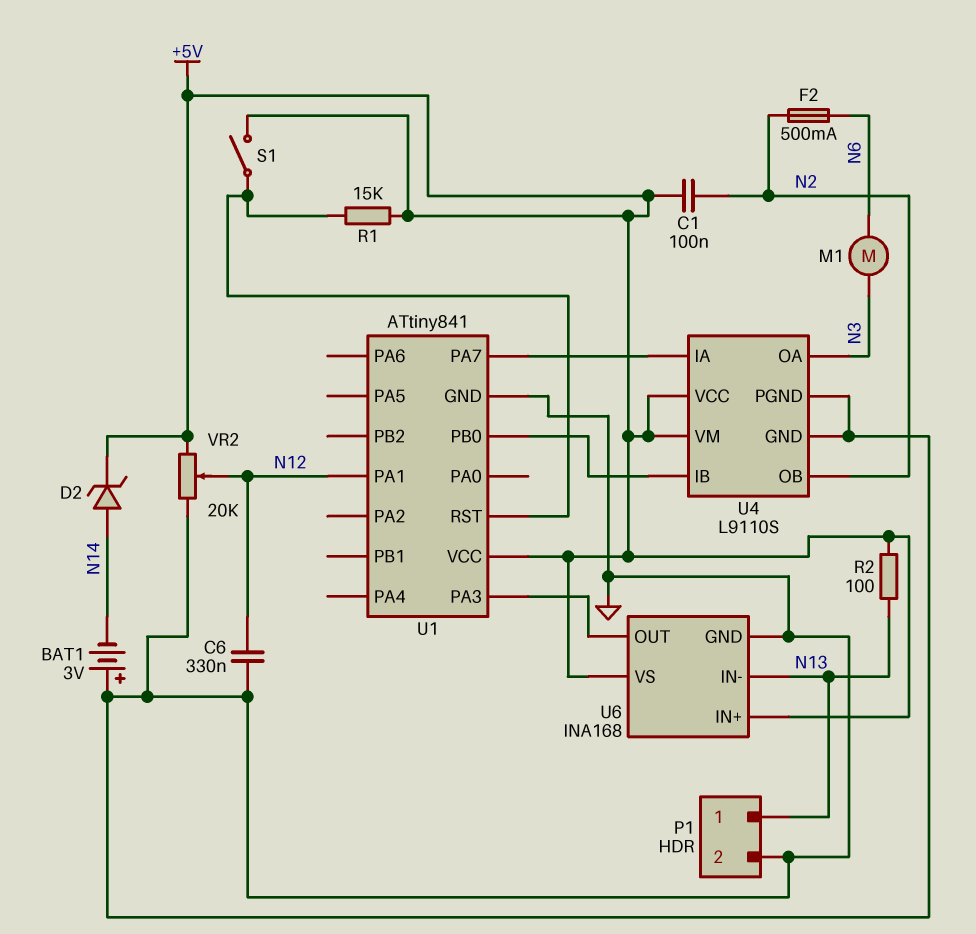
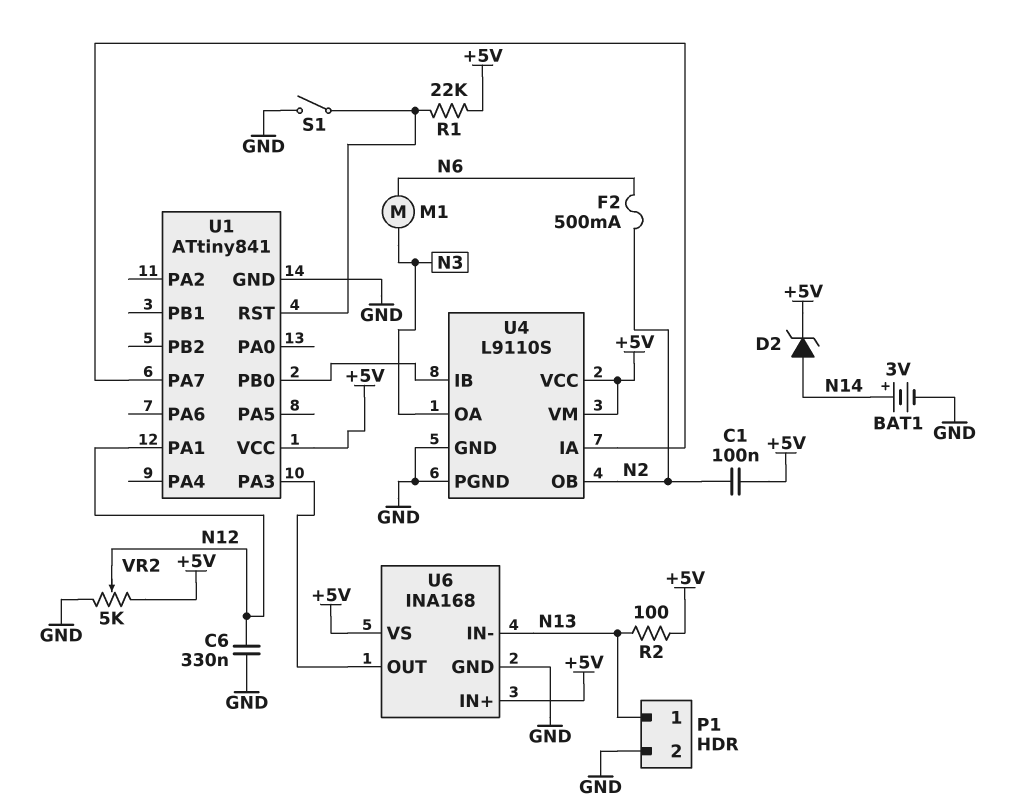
BAT1: 3V (plus GND, minus N14) -> 3V (plus N14, minus GND)
R1: 15k (+5V, U1/RST) -> 22k (+5V, U1/RST)
S1: switch (+5V, U1/RST) -> switch (GND, U1/RST)
VR2: 20k (+5V, GND, wiper N12) -> 5k (+5V, GND, wiper N12)

